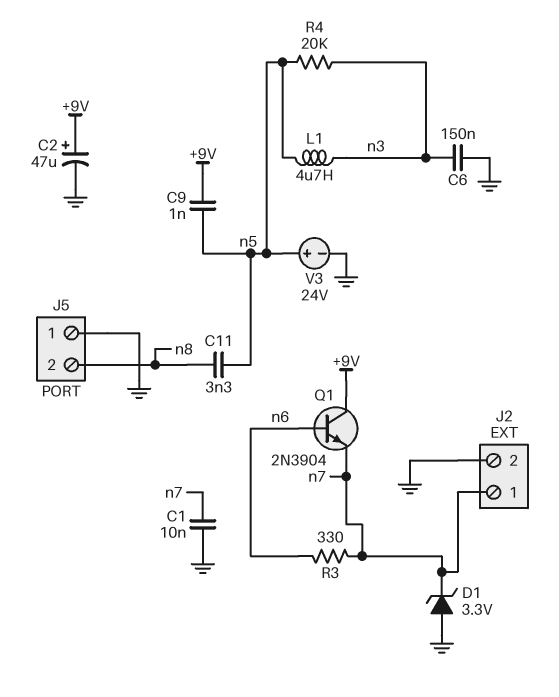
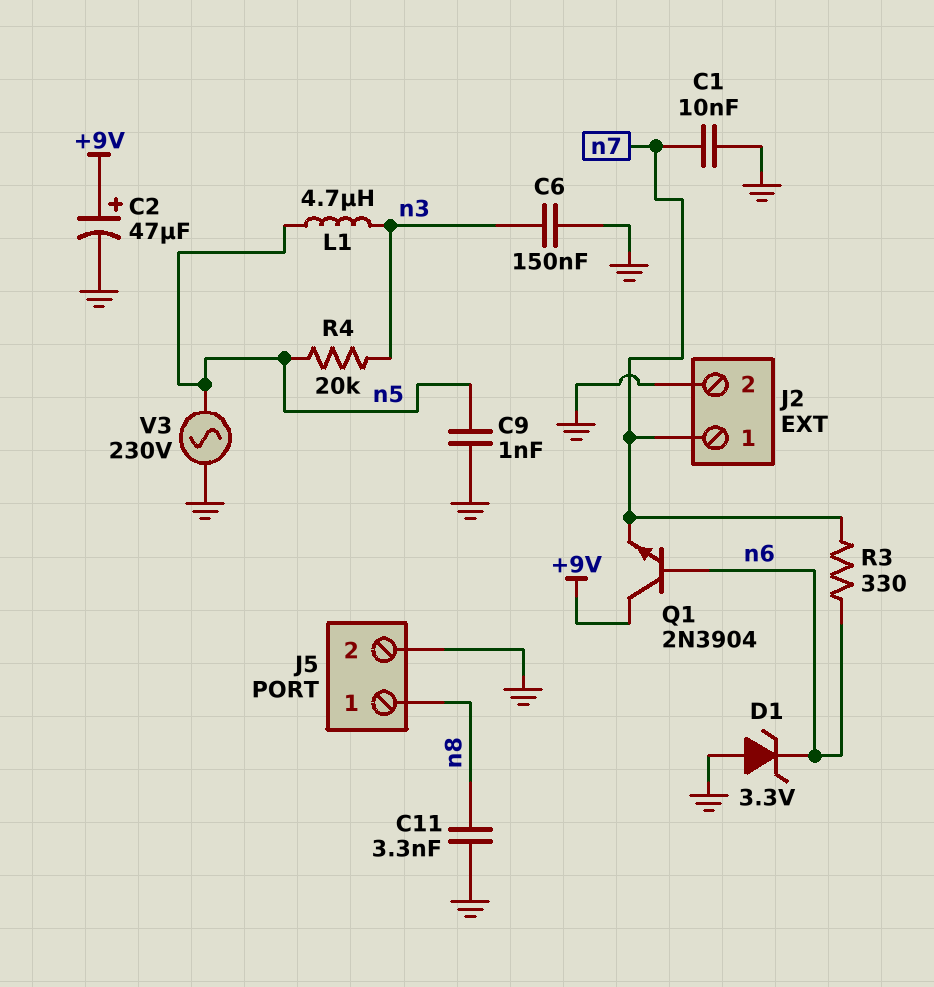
C9: 1nF (+9V, n5) -> 1nF (GND, n5)
C11: 3.3nF (n5, n8) -> 3.3nF (GND, n8)
D1: zener 3.3V (A GND, K n7) -> zener 3.3V (A GND, K n6)
J5 pin 1: GND -> n8
J5 pin 2: n8 -> GND
V3: 24V (plus n5, minus GND) -> AC 230V (GND, n5)

